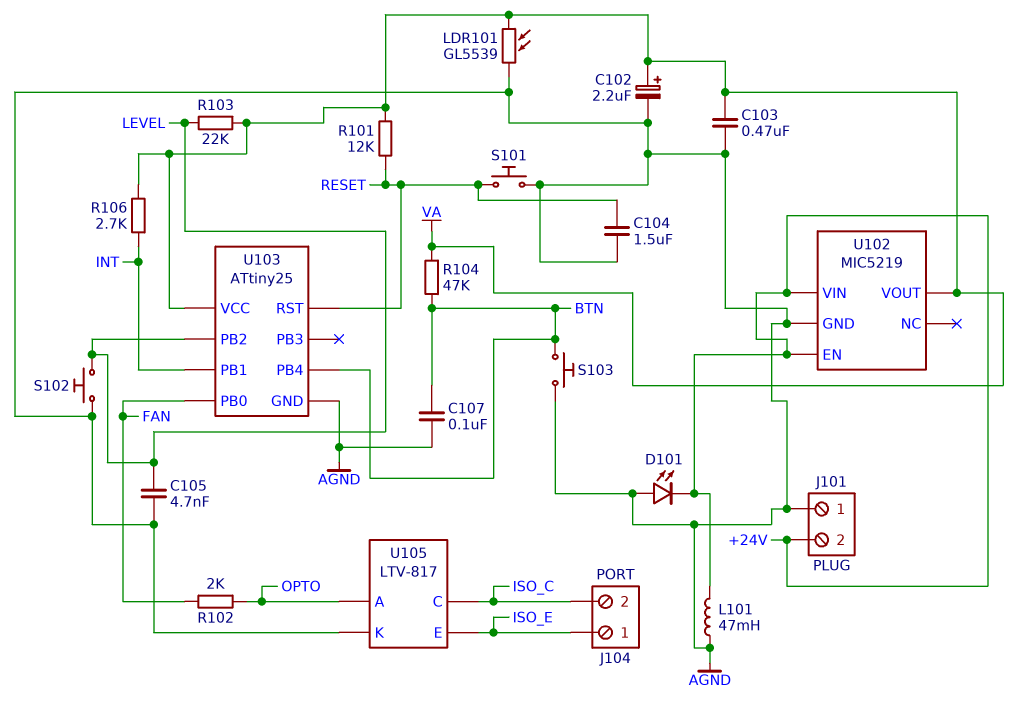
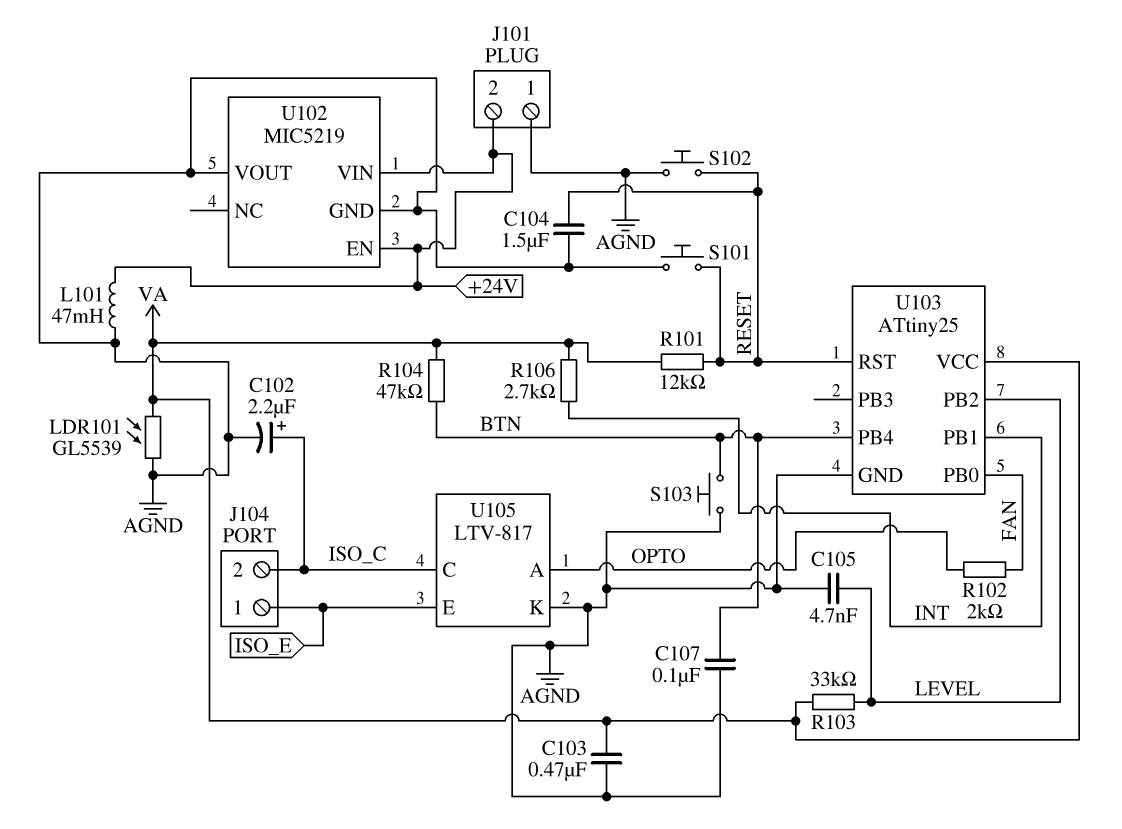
C102: 2.2uF (plus VA, minus AGND) -> 2.2uF (plus ISO_C, minus AGND)
D101: LED (A AGND, K +24V) -> none
R103: 22k (LEVEL, VA) -> 33k (LEVEL, VA)
S102: button (AGND, LEVEL) -> button (AGND, RESET)
U102 pin VOUT: VA -> AGND

